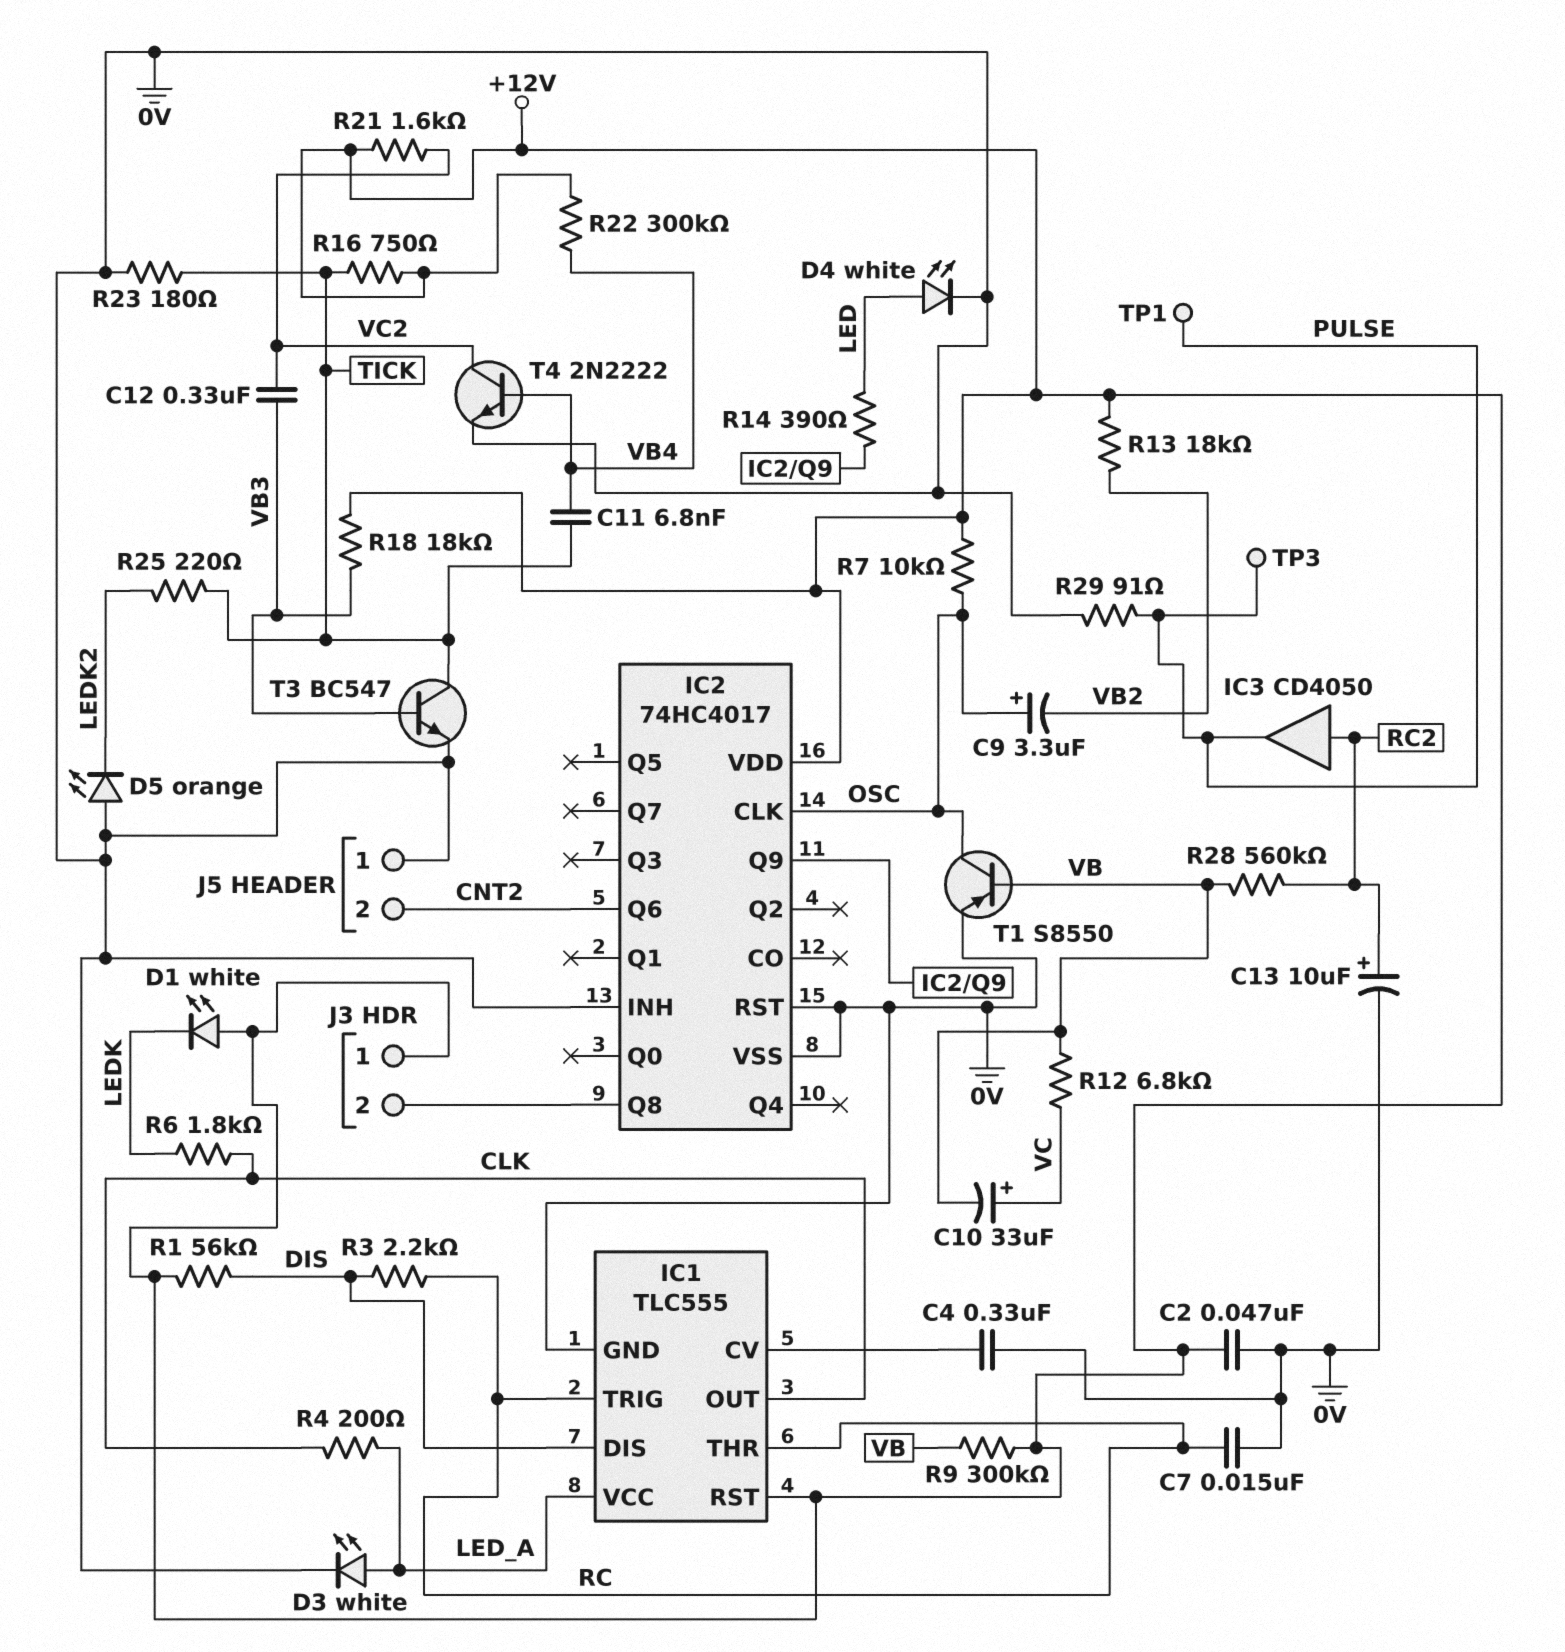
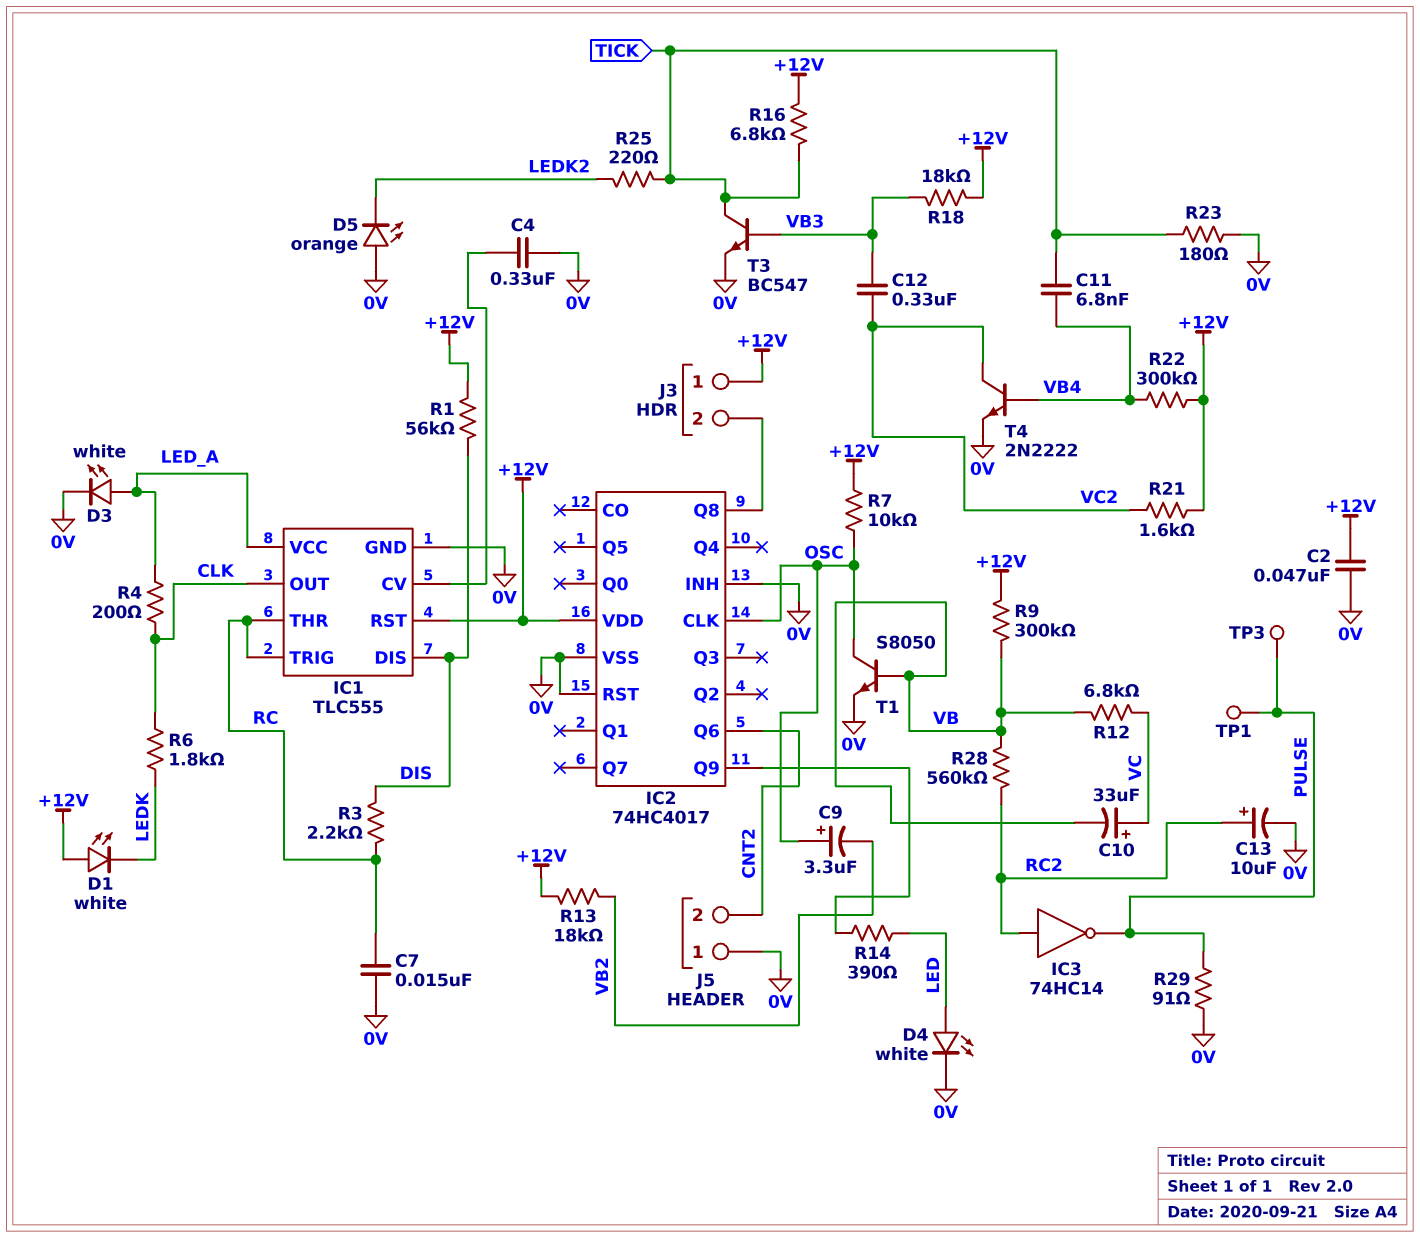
IC3: buffer CD4050 (in RC2, out PULSE) -> NOT 74HC14 (in RC2, out PULSE)
R16: 750 (+12V, TICK) -> 6.8k (+12V, TICK)
T1: PNP S8550 (B VB, C OSC, E 0V) -> NPN S8050 (B VB, C OSC, E 0V)

